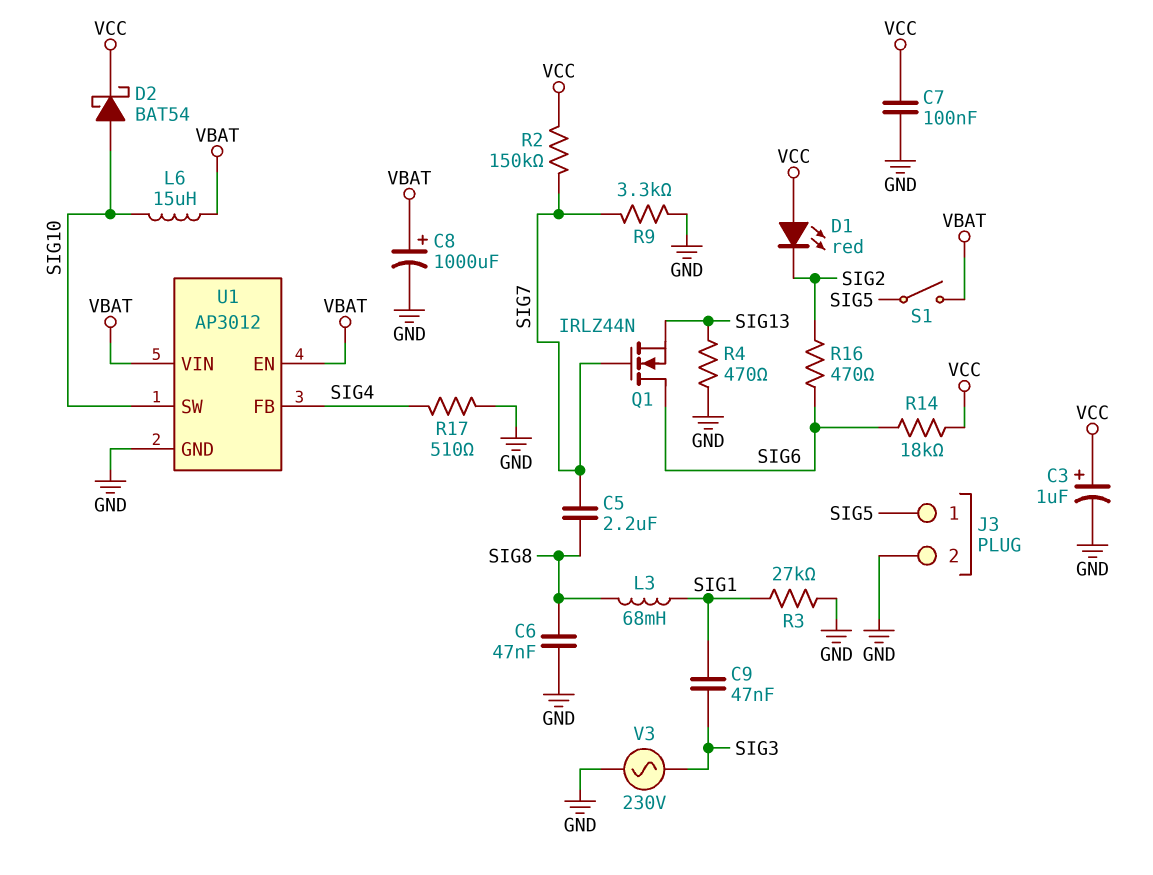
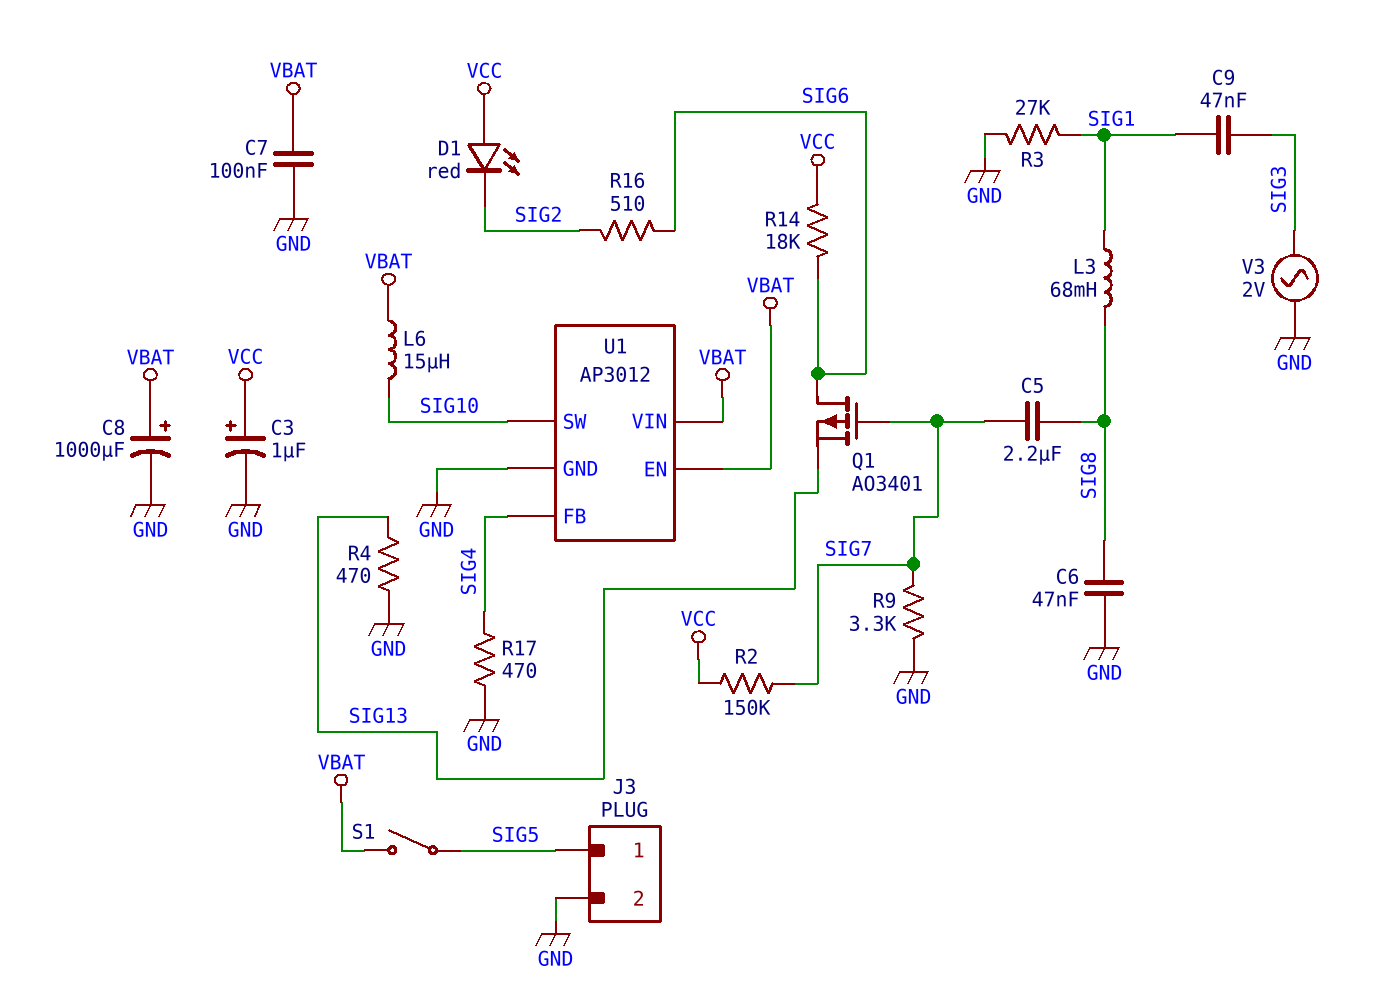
C7: 100nF (GND, VCC) -> 100nF (GND, VBAT)
D2: schottky BAT54 (A SIG10, K VCC) -> none
Q1: NMOS IRLZ44N (G SIG7, D SIG6, S SIG13) -> PMOS AO3401 (G SIG7, D SIG6, S SIG13)
R16: 470 (SIG2, SIG6) -> 510 (SIG2, SIG6)
R17: 510 (GND, SIG4) -> 470 (GND, SIG4)
V3: AC 230V (GND, SIG3) -> AC 2V (GND, SIG3)

